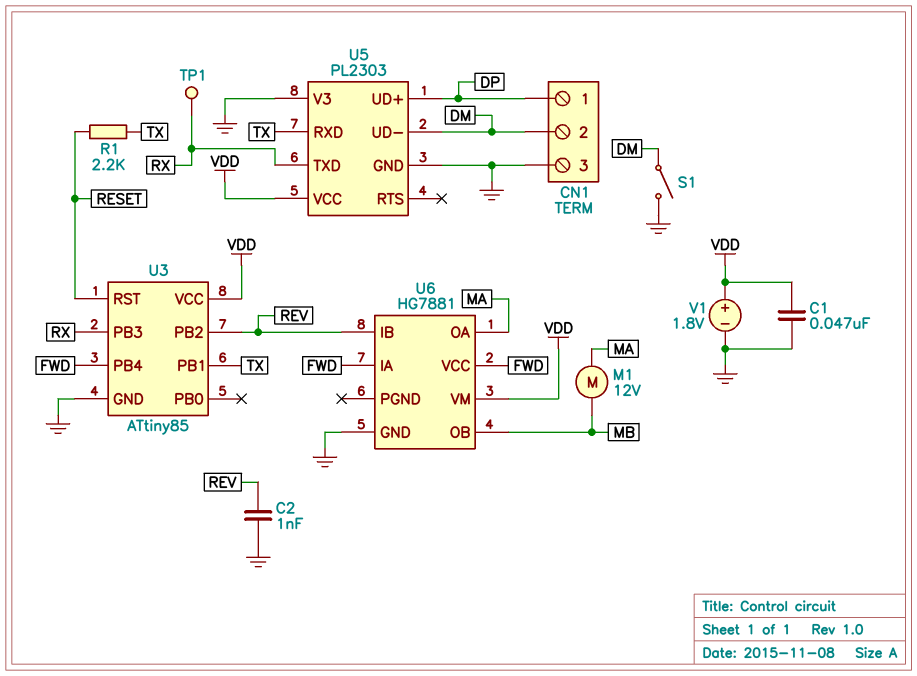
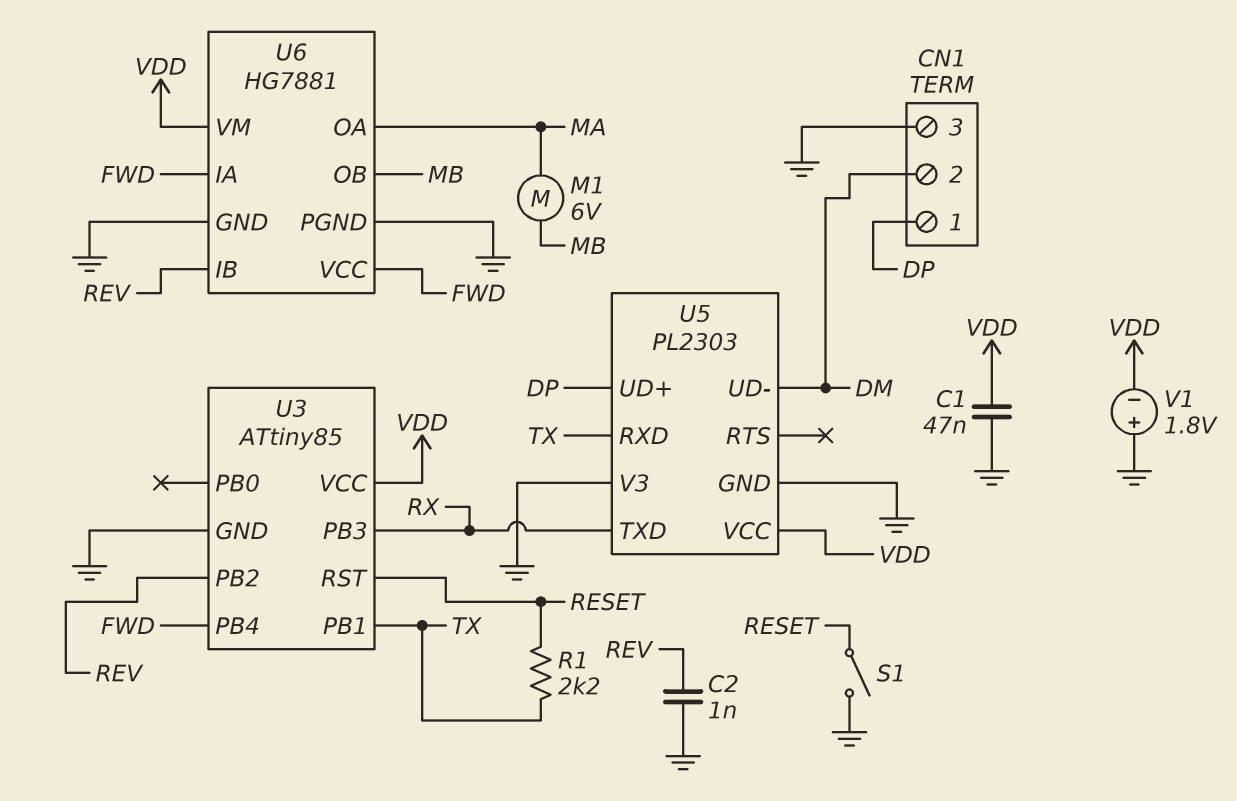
M1: motor 12V (MA, MB) -> motor 6V (MA, MB)
S1: switch (DM, GND) -> switch (GND, RESET)
TP1: test point (RX) -> none
U6 pin PGND: none -> GND
V1: 1.8V (plus VDD, minus GND) -> 1.8V (plus GND, minus VDD)

